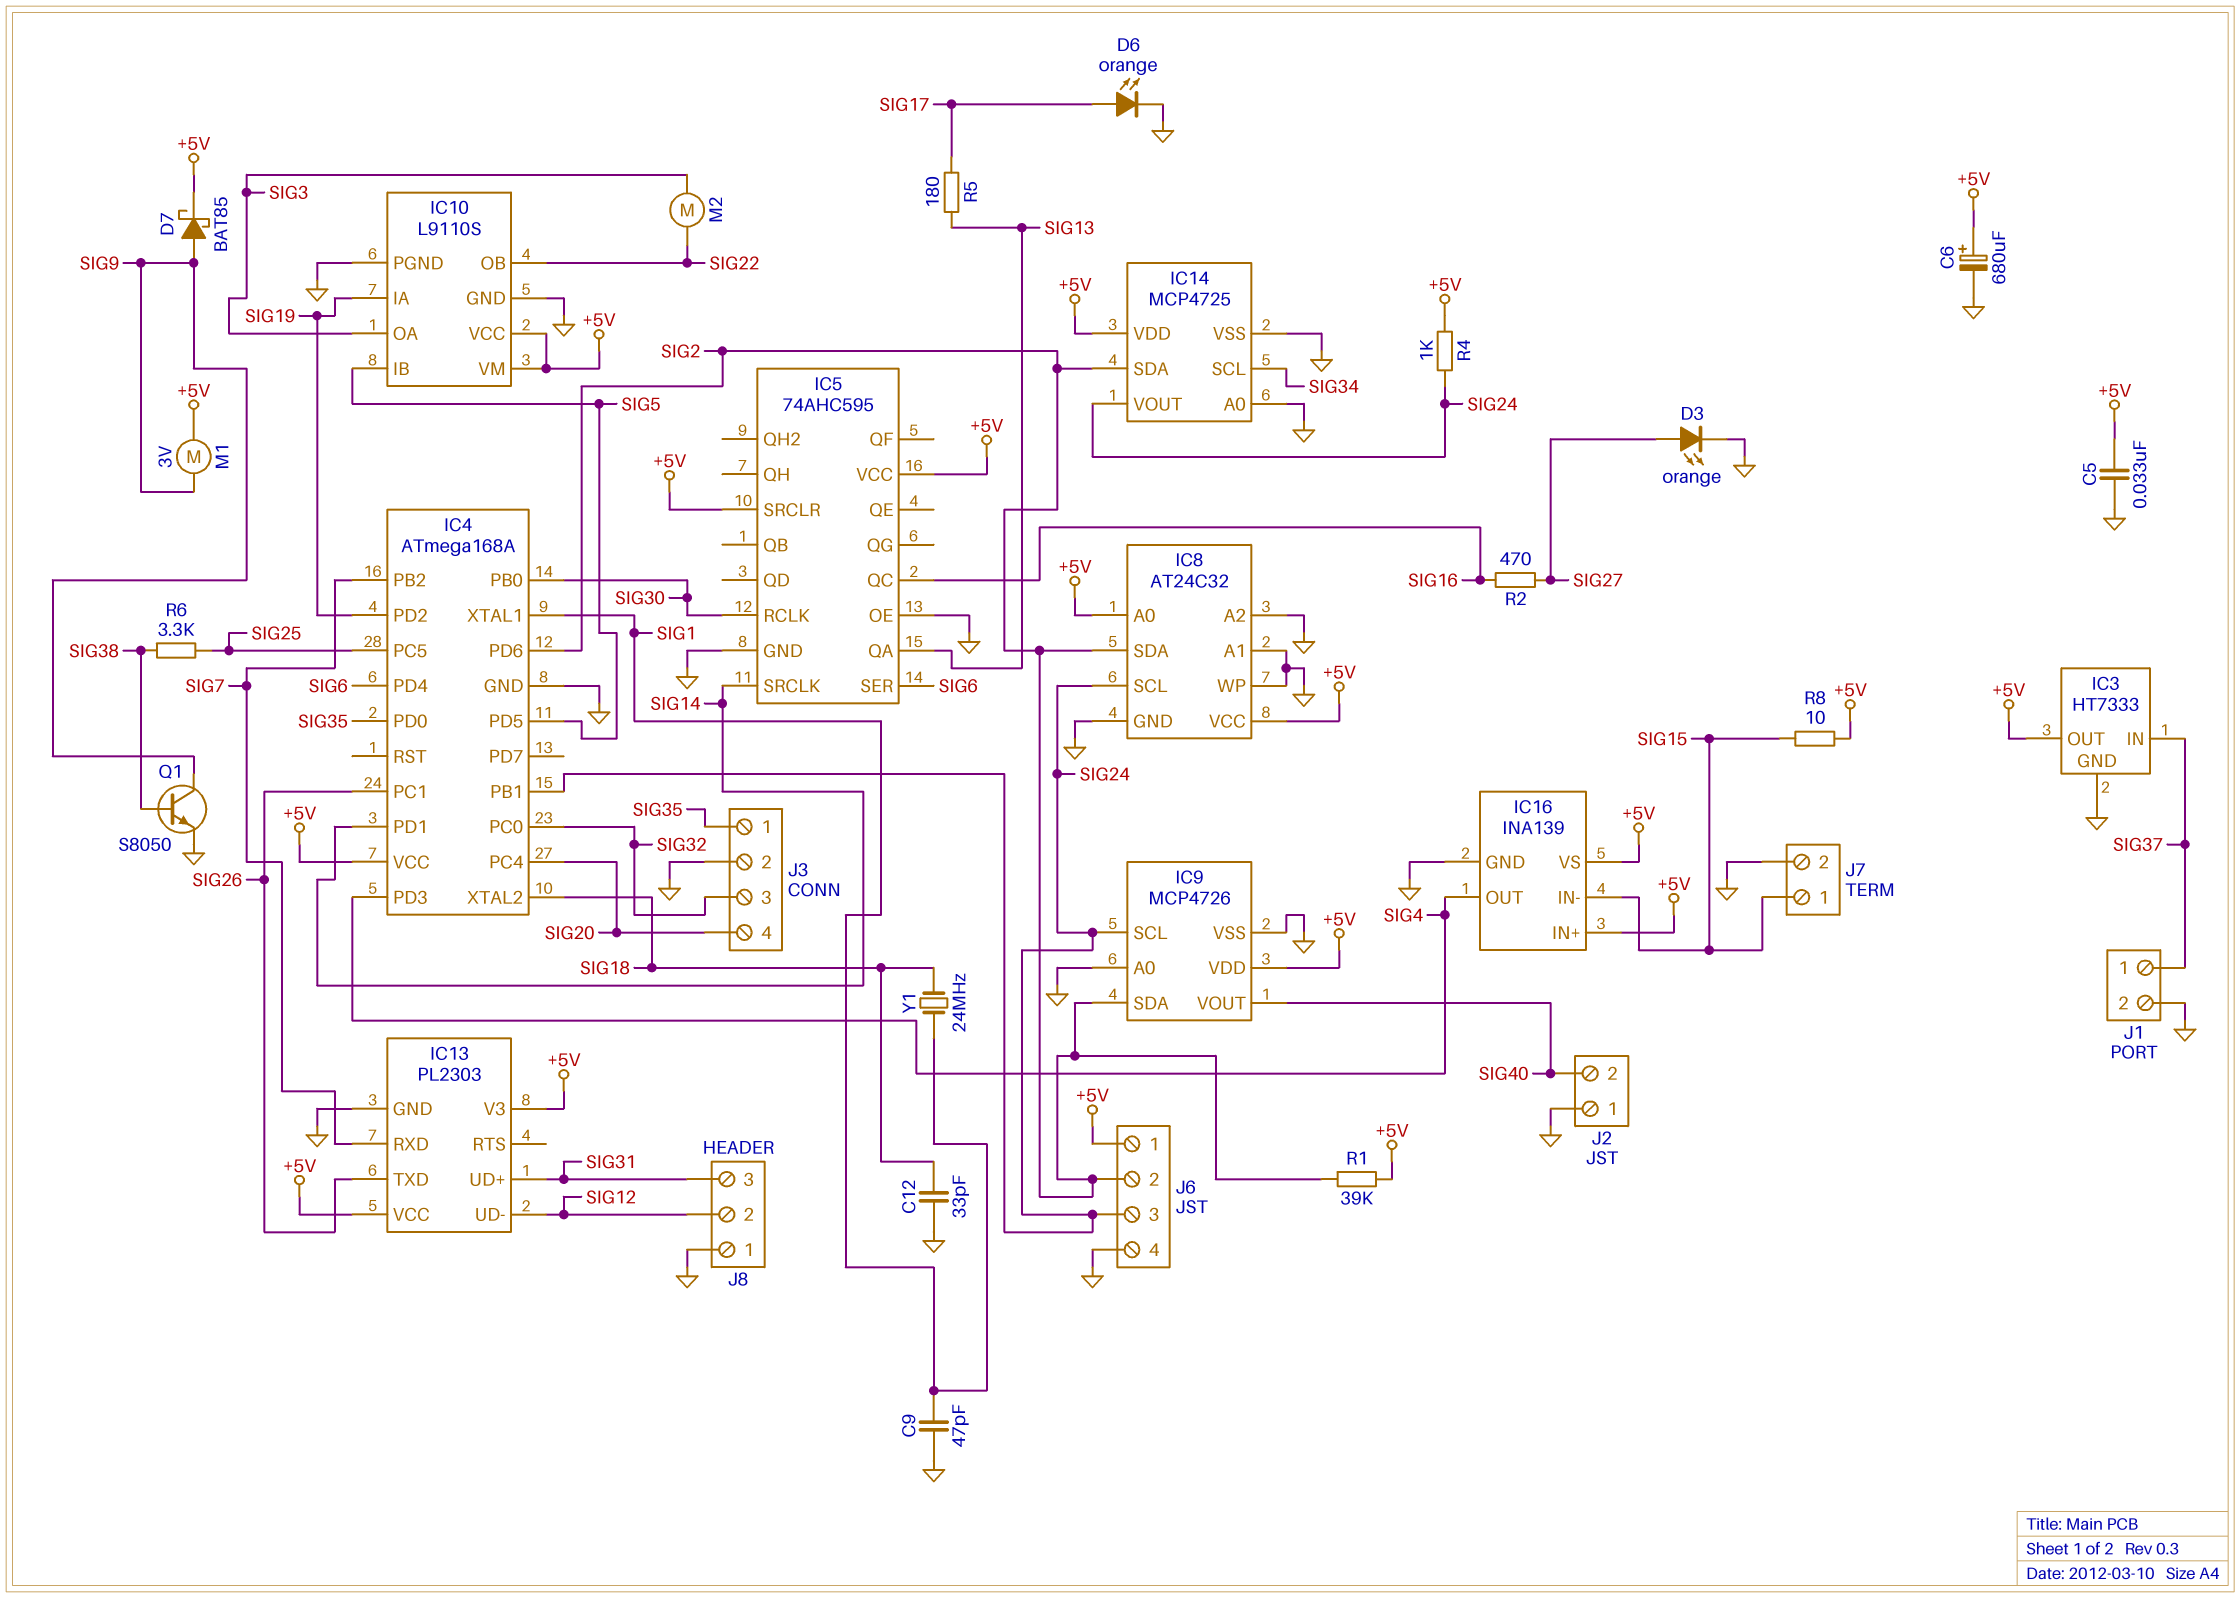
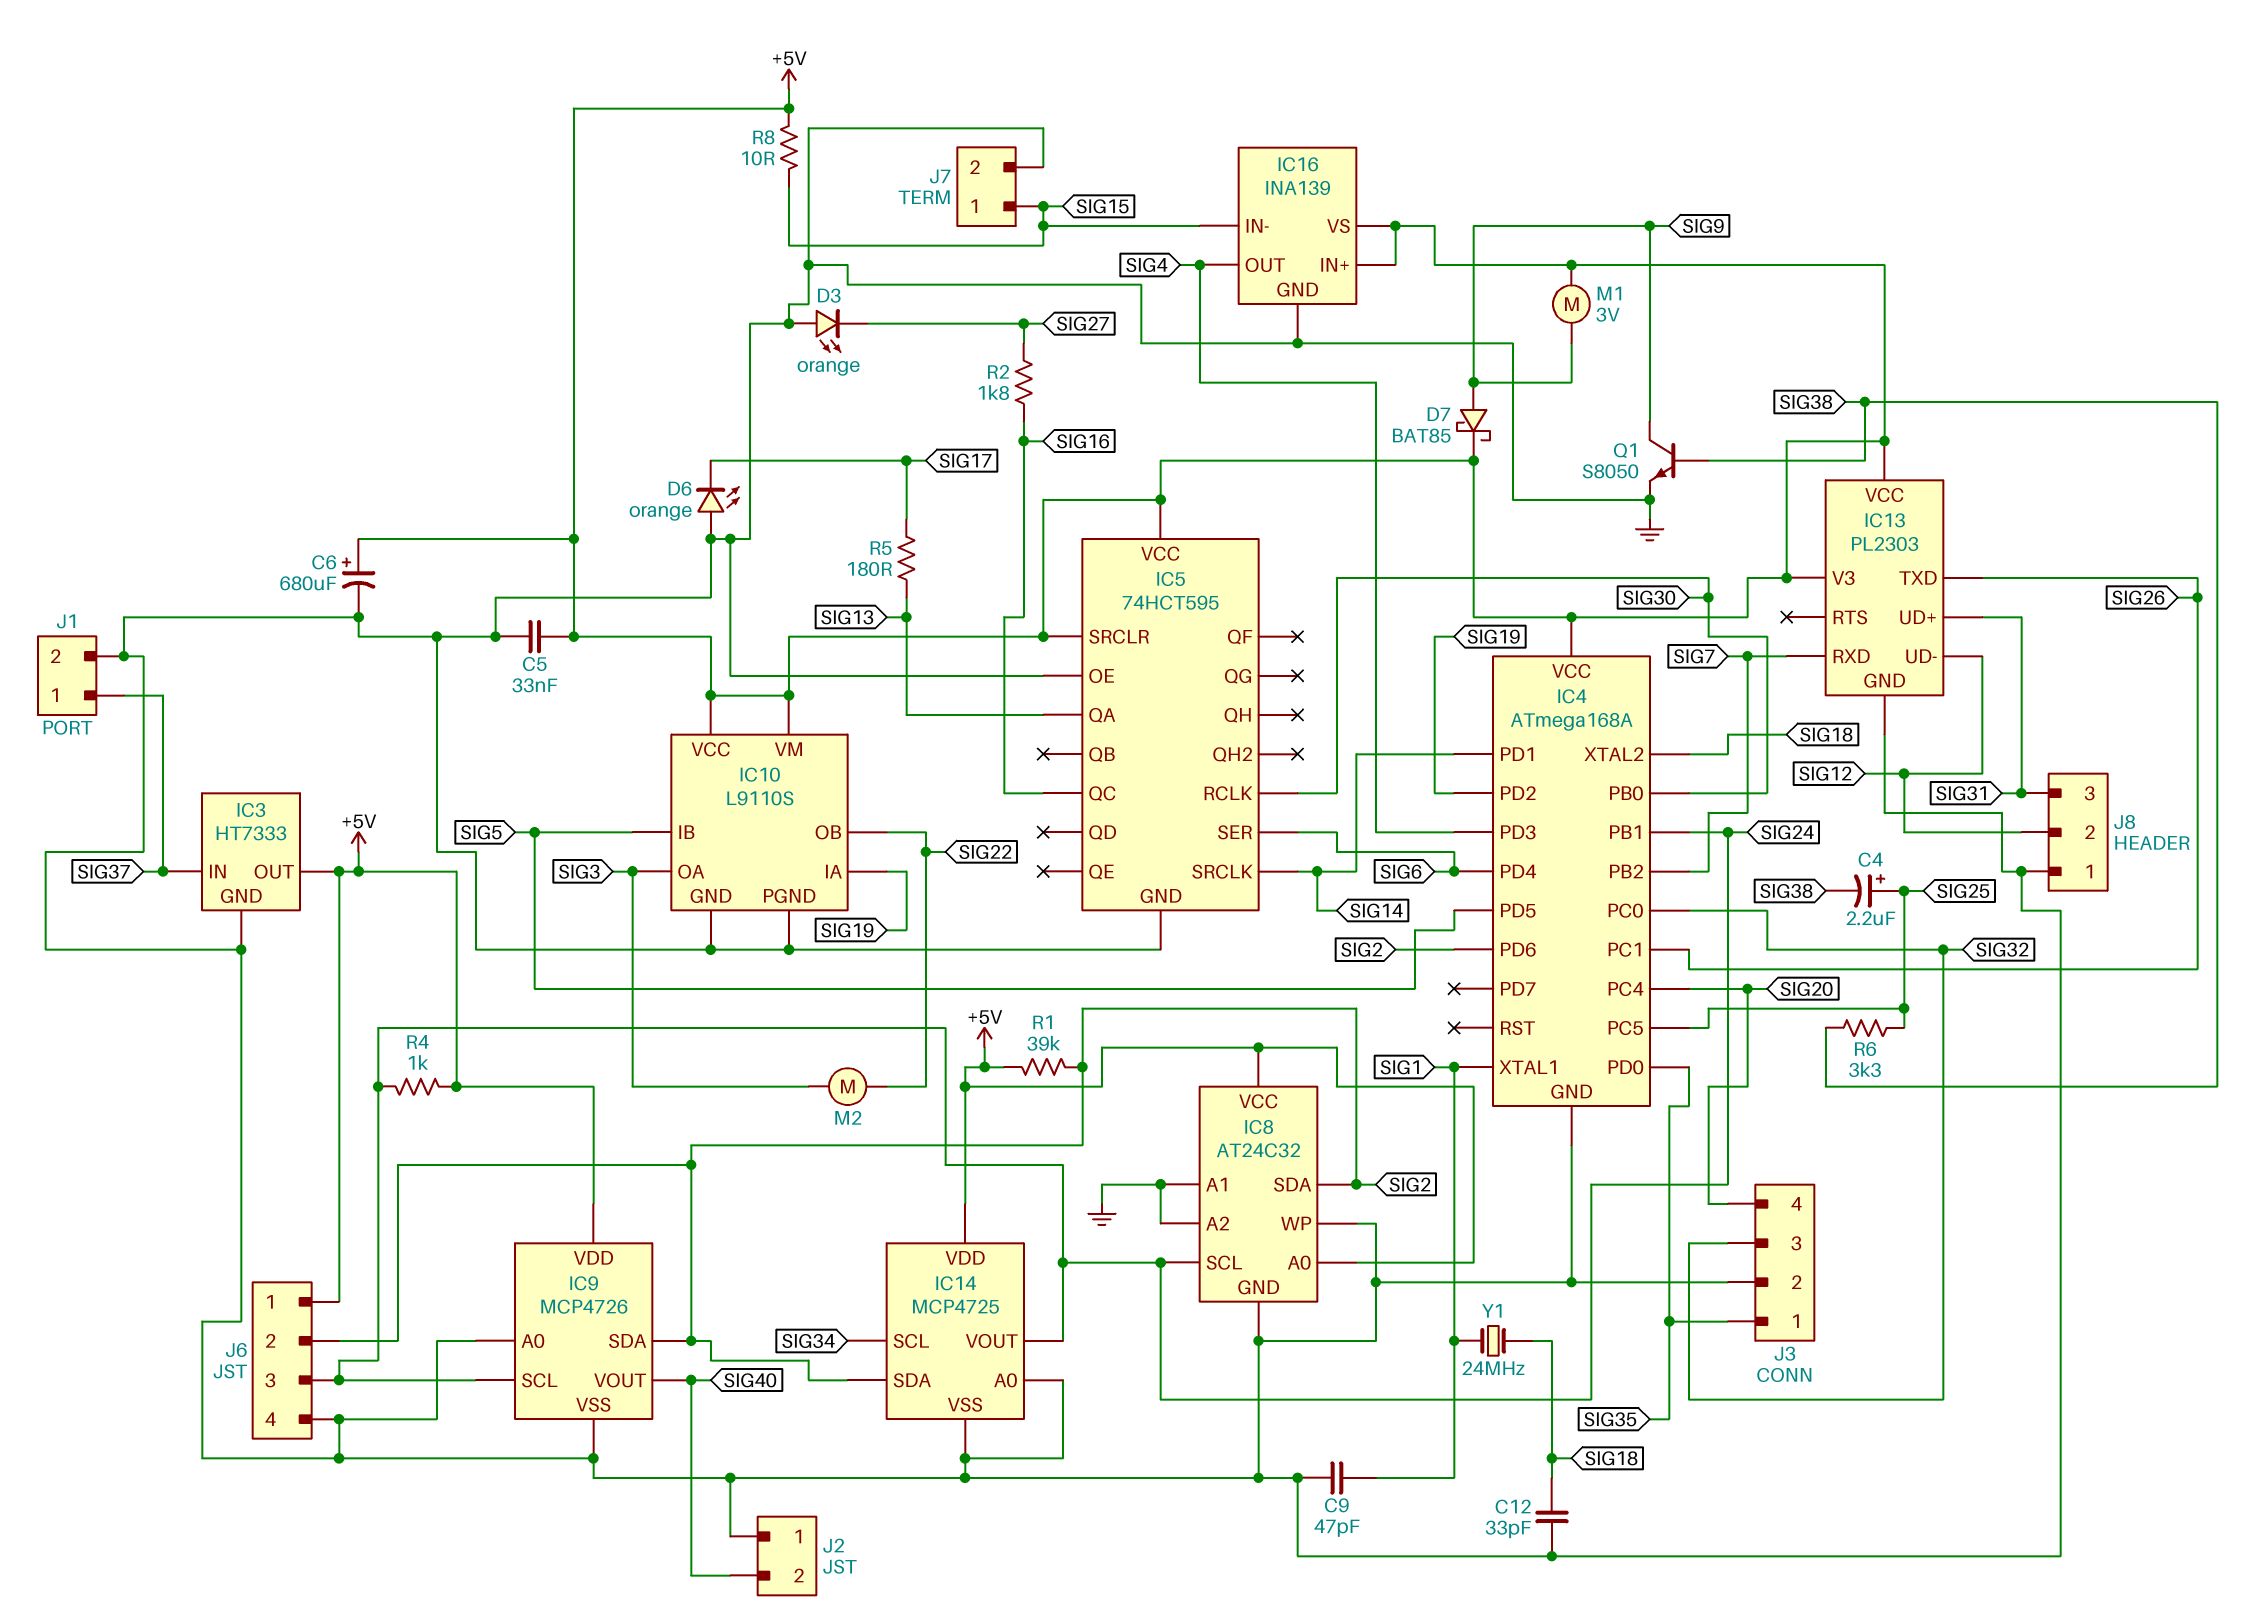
C4: none -> 2.2uF (plus SIG25, minus SIG38)
D3: LED orange (A SIG27, K GND) -> LED orange (A GND, K SIG27)
D6: LED orange (A SIG17, K GND) -> LED orange (A GND, K SIG17)
IC5: 74AHC595 -> 74HCT595
R2: 470 (SIG16, SIG27) -> 1.8k (SIG16, SIG27)

